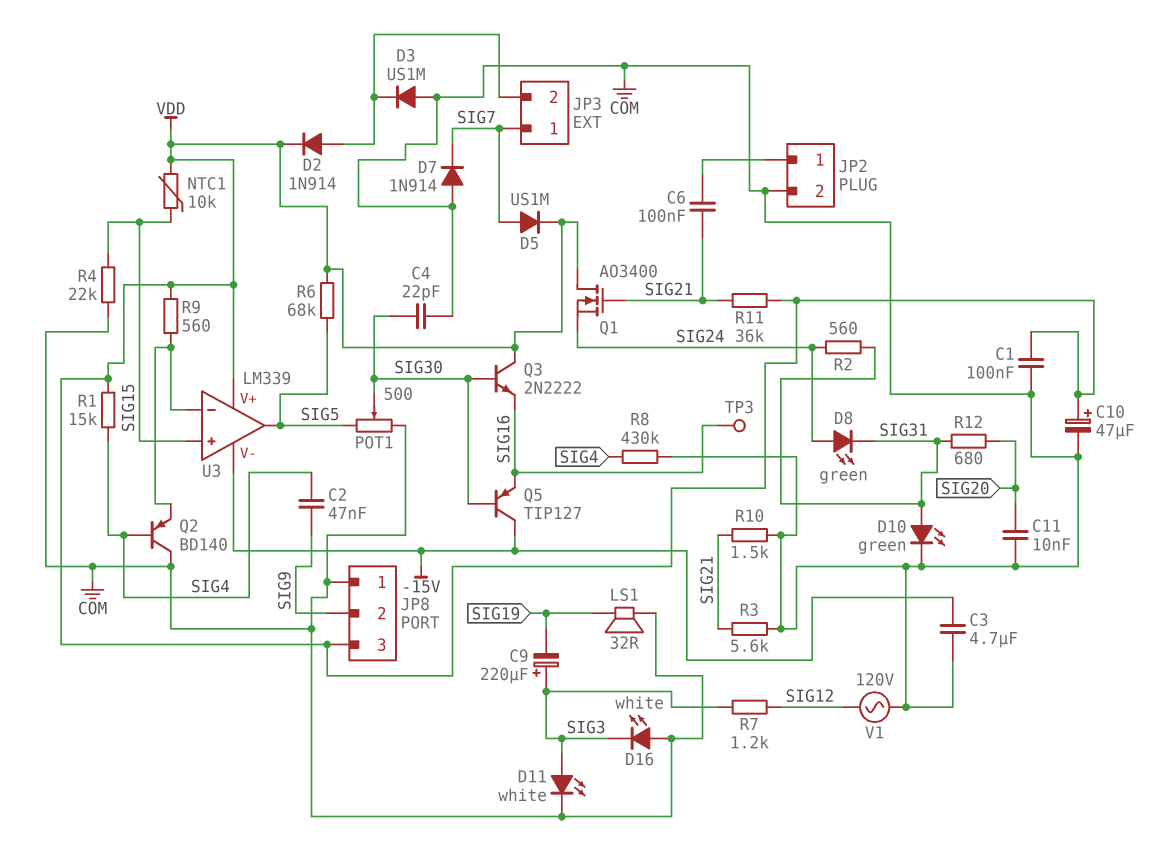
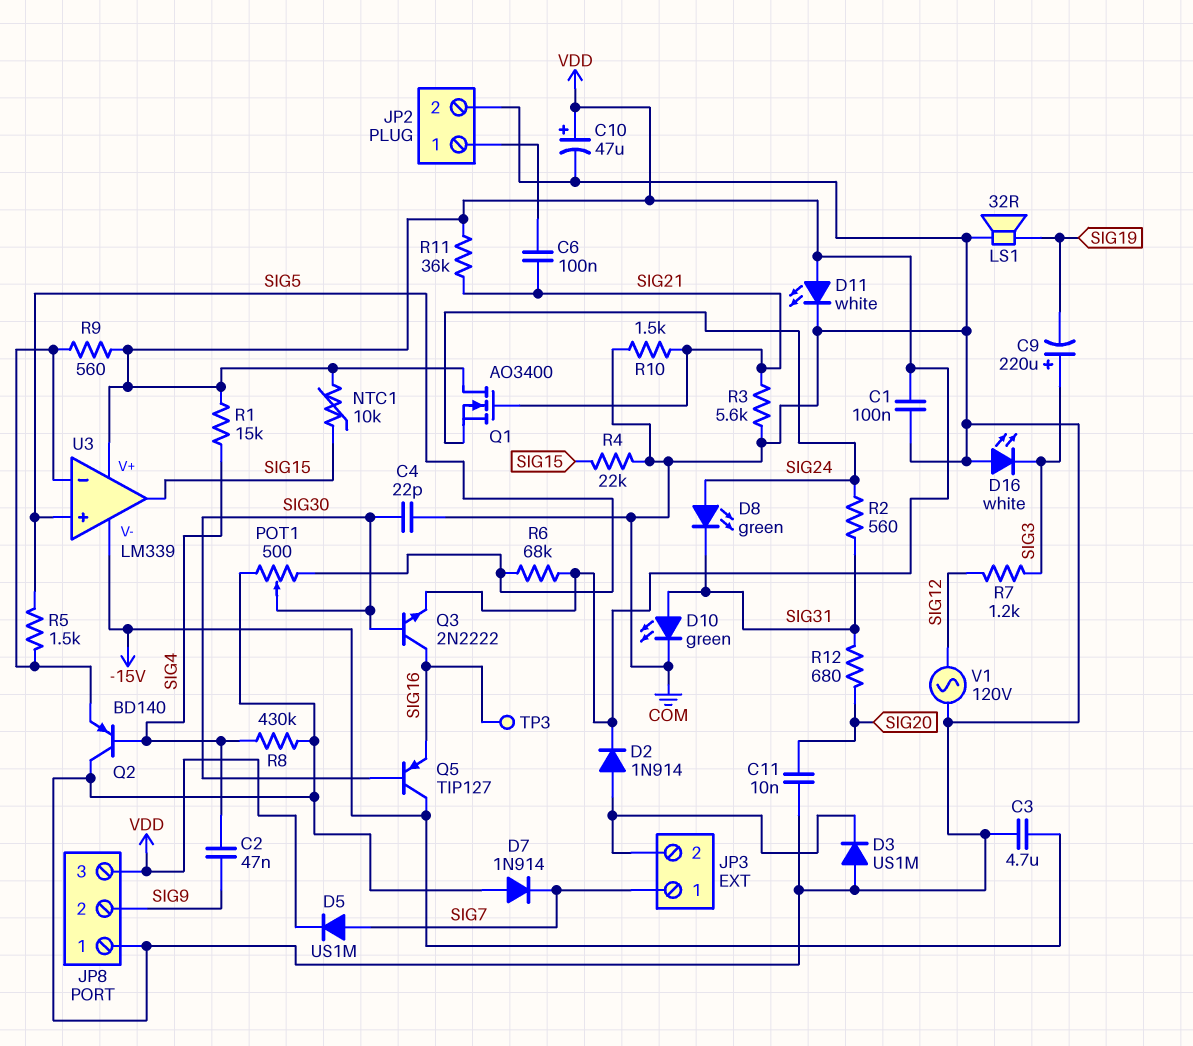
D11: LED white (A SIG3, K COM) -> LED white (A VDD, K COM)
Q3: NPN 2N2222 (B SIG30, C VDD, E SIG16) -> NPN 2N2222 (B SIG30, C SIG16, E VDD)
R5: none -> 1.5k (SIG5, U3/in-)
U3 pin in+: SIG15 -> SIG5
U3 pin out: SIG5 -> SIG15

